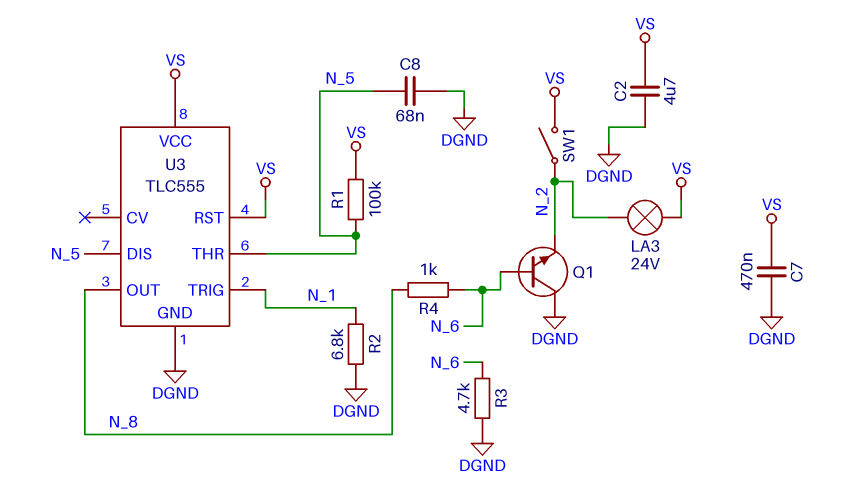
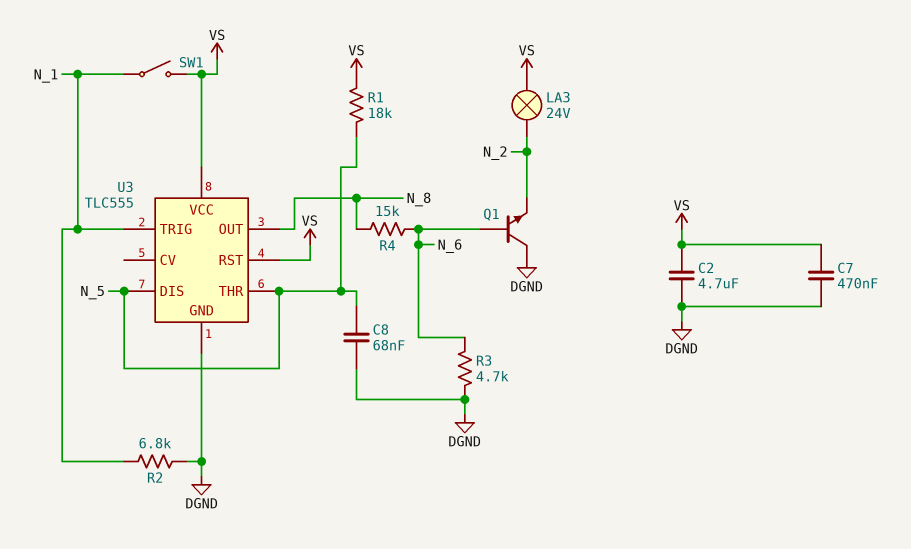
R1: 100k (N_5, VS) -> 18k (N_5, VS)
R4: 1k (N_6, N_8) -> 15k (N_6, N_8)
SW1: switch (N_2, VS) -> switch (N_1, VS)

